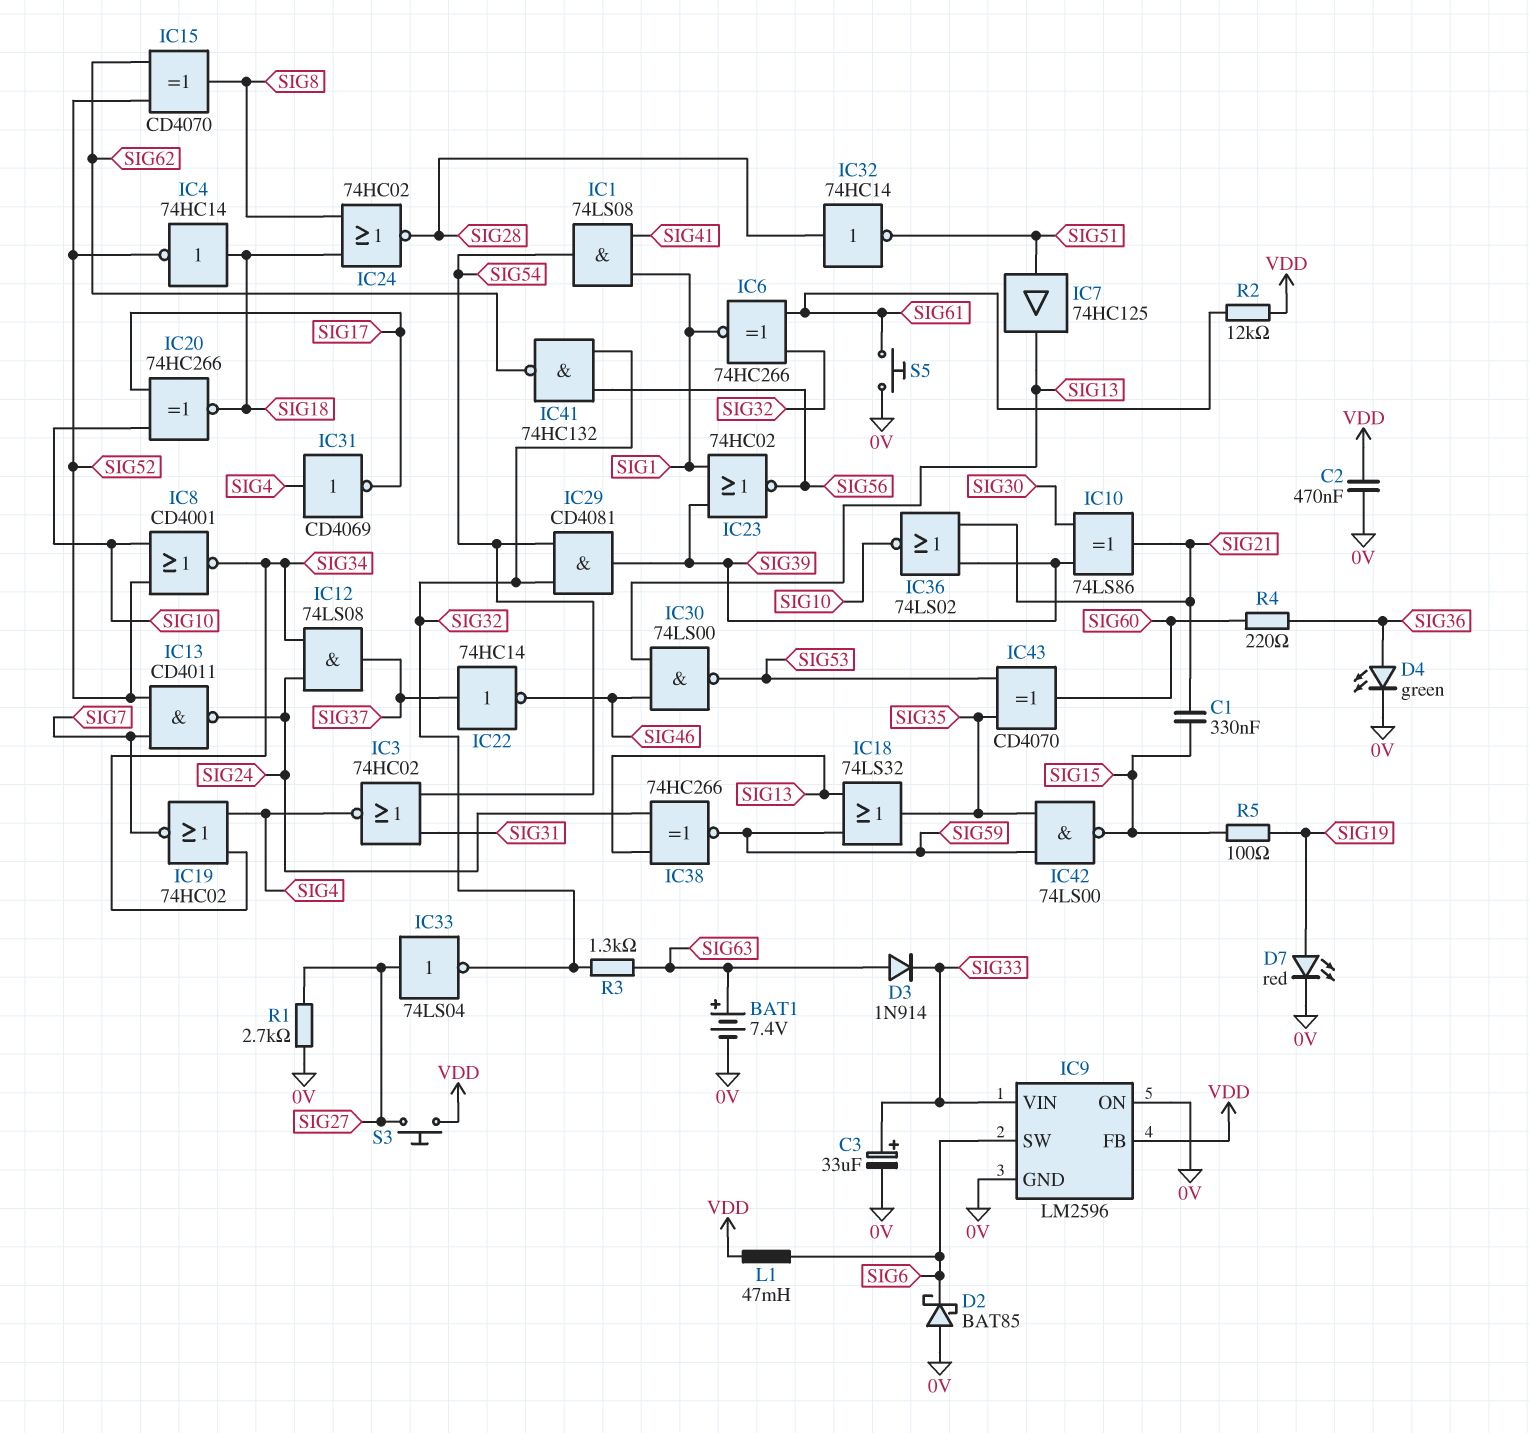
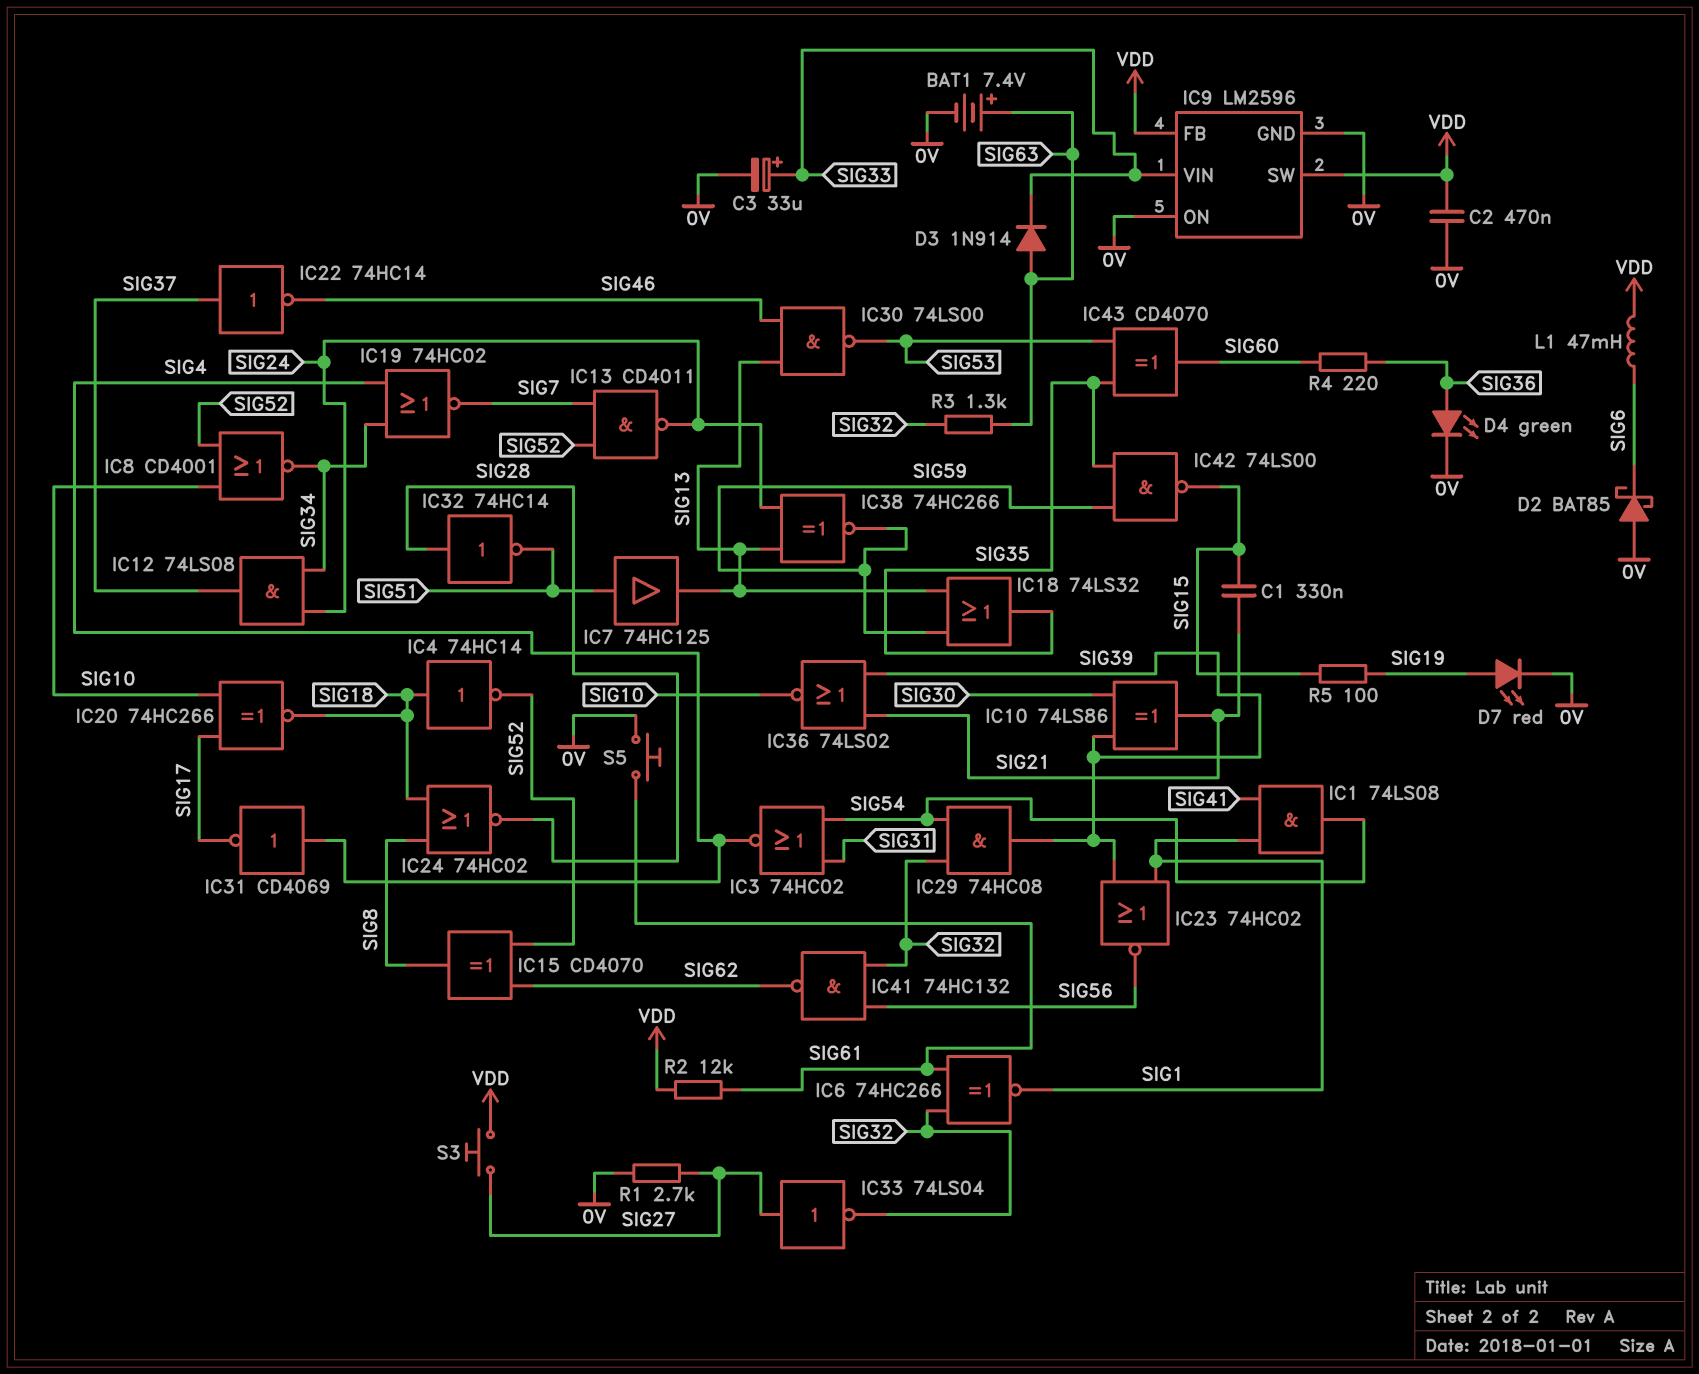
IC9 pin SW: SIG6 -> VDD
IC29: AND CD4081 (in SIG32, in SIG54, out SIG39) -> AND 74HC08 (in SIG32, in SIG54, out SIG39)

